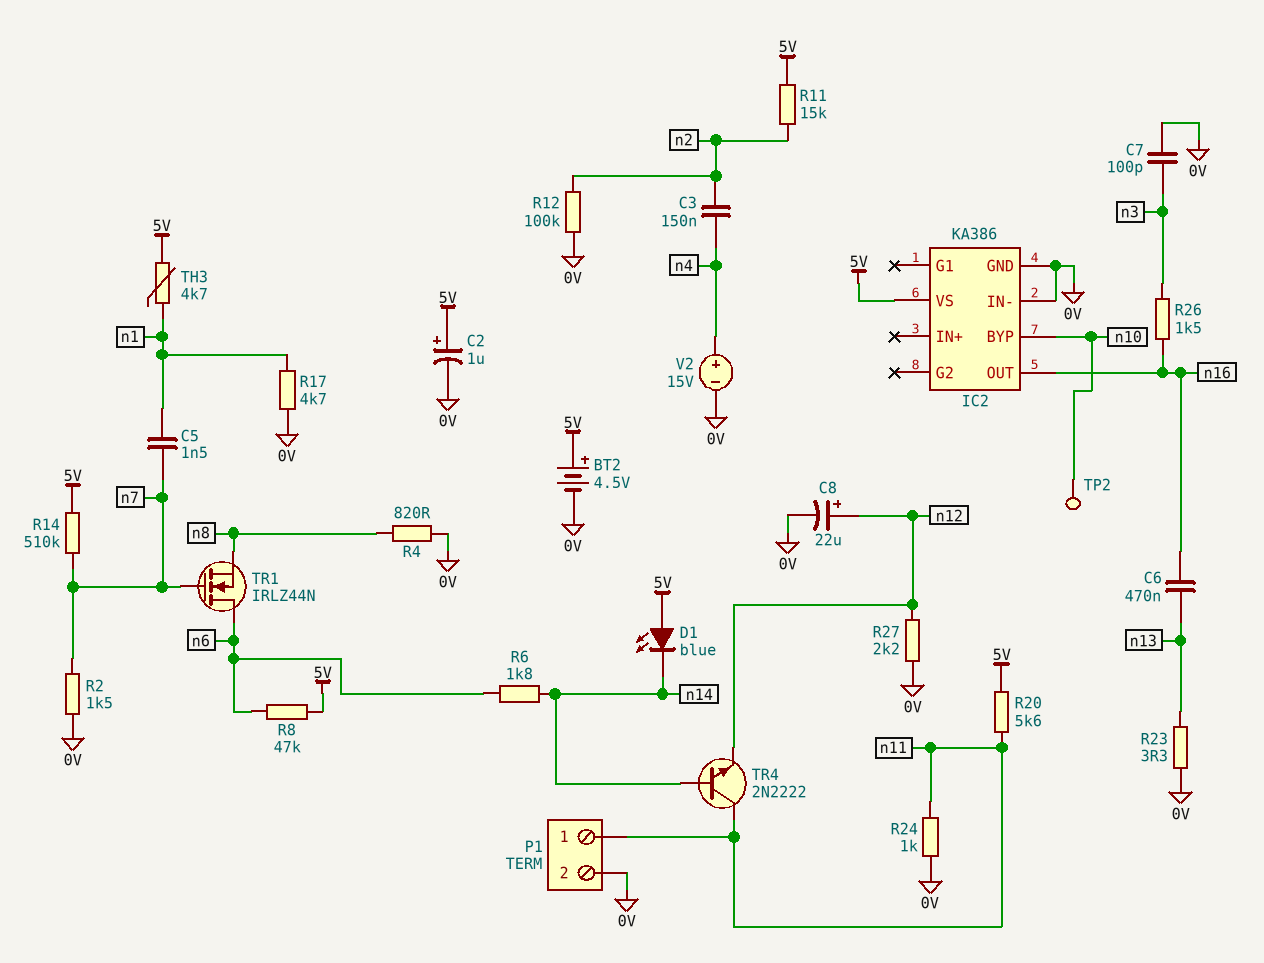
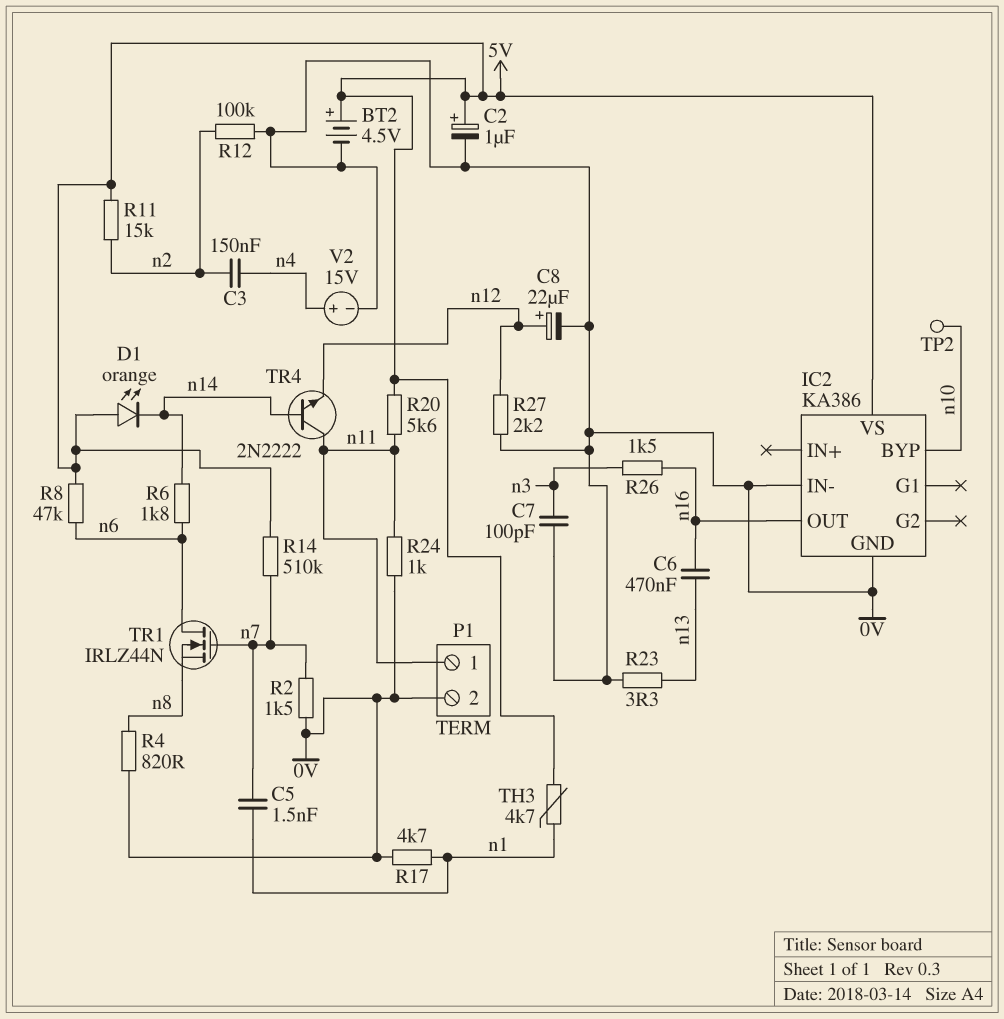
D1: LED blue (A 5V, K n14) -> LED orange (A 5V, K n14)

